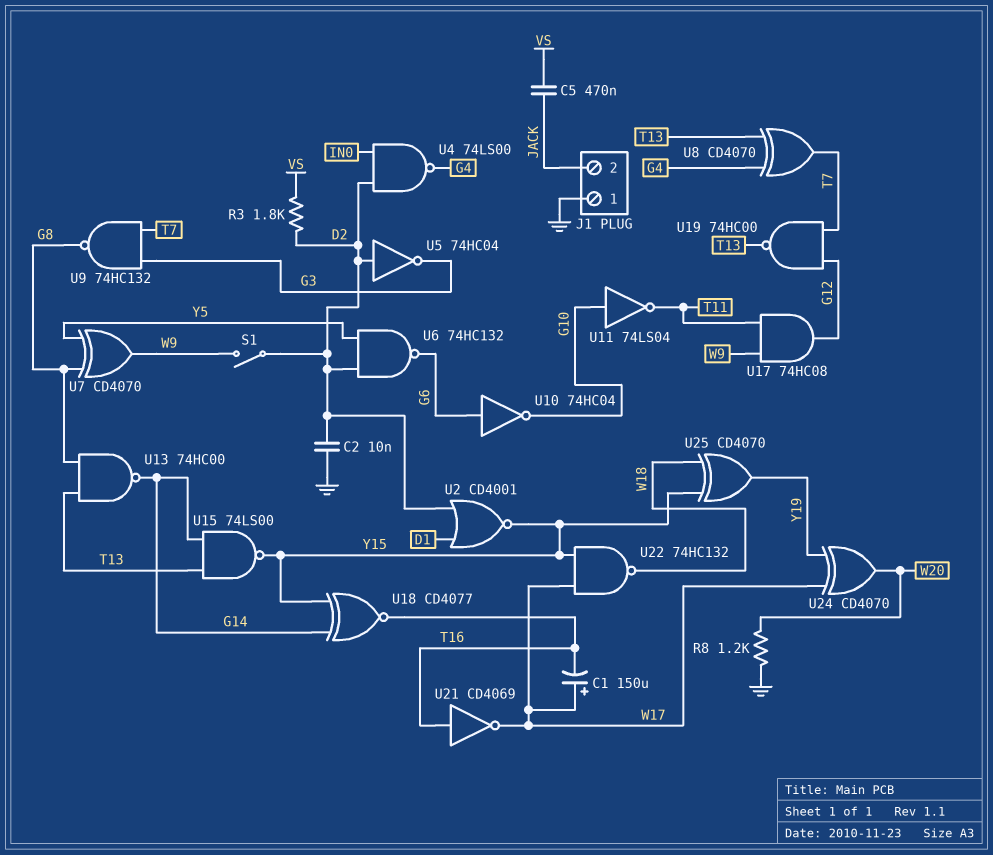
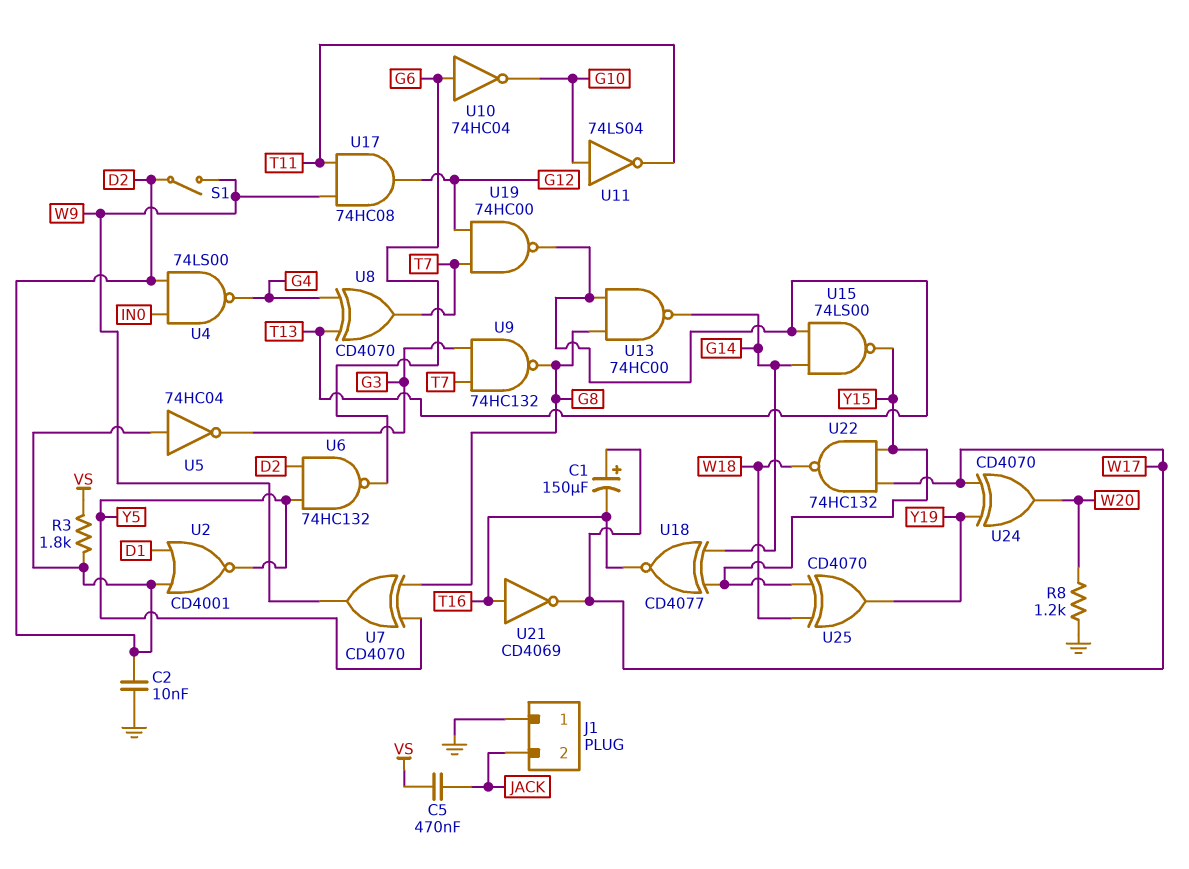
U2: NOR CD4001 (in D1, in D2, out Y15) -> NOR CD4001 (in D1, in D2, out Y5)

